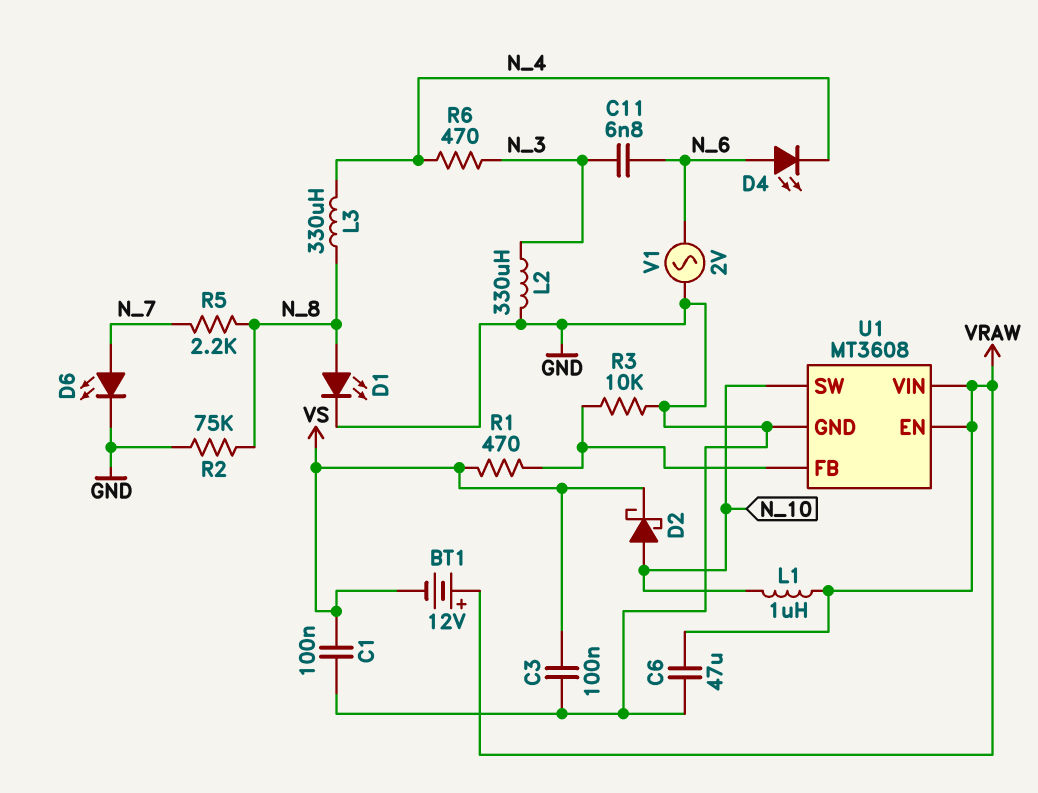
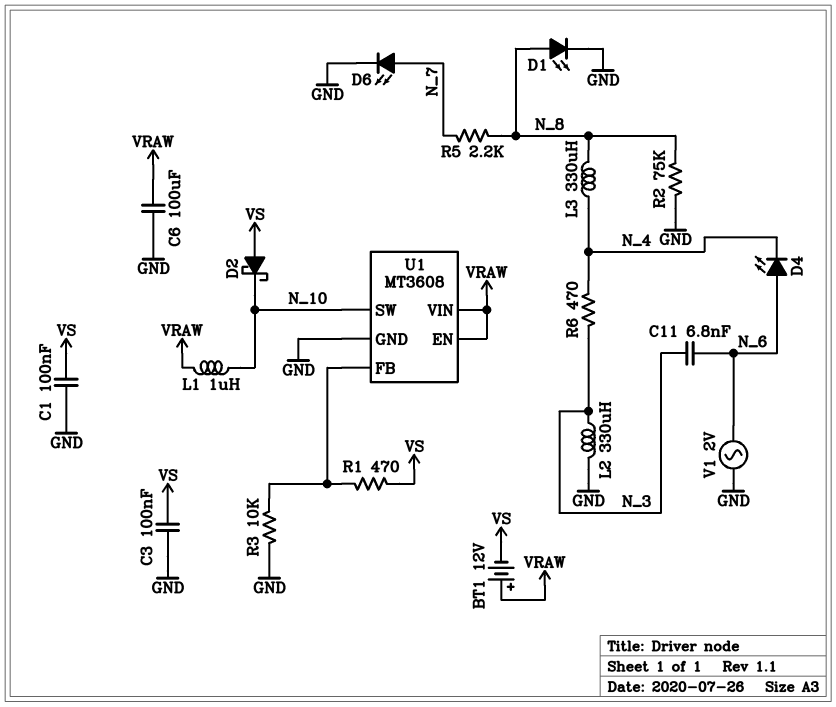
C6: 47uF (GND, VRAW) -> 100uF (GND, VRAW)
D2: schottky (A N_10, K VS) -> schottky (A VS, K N_10)

